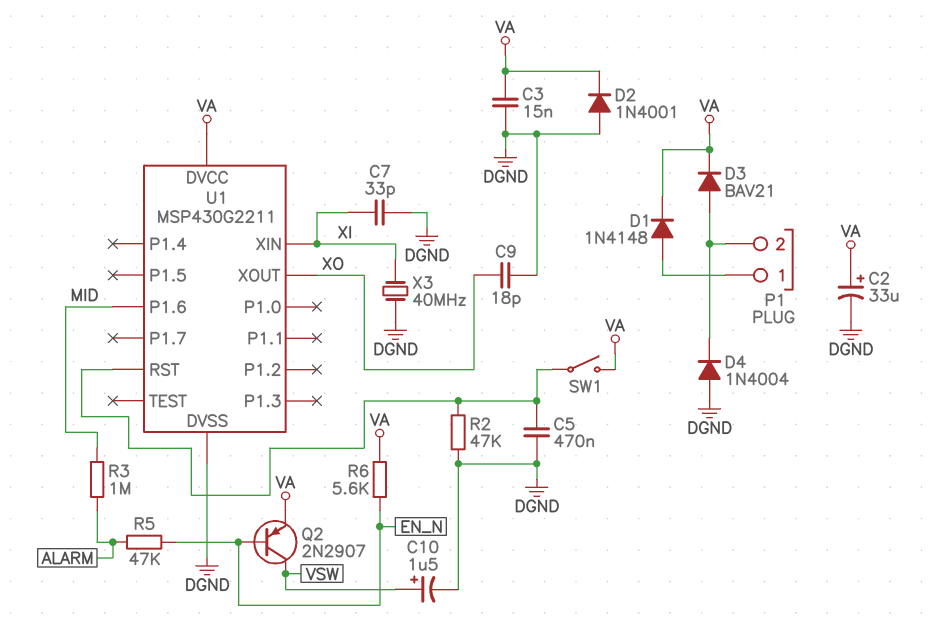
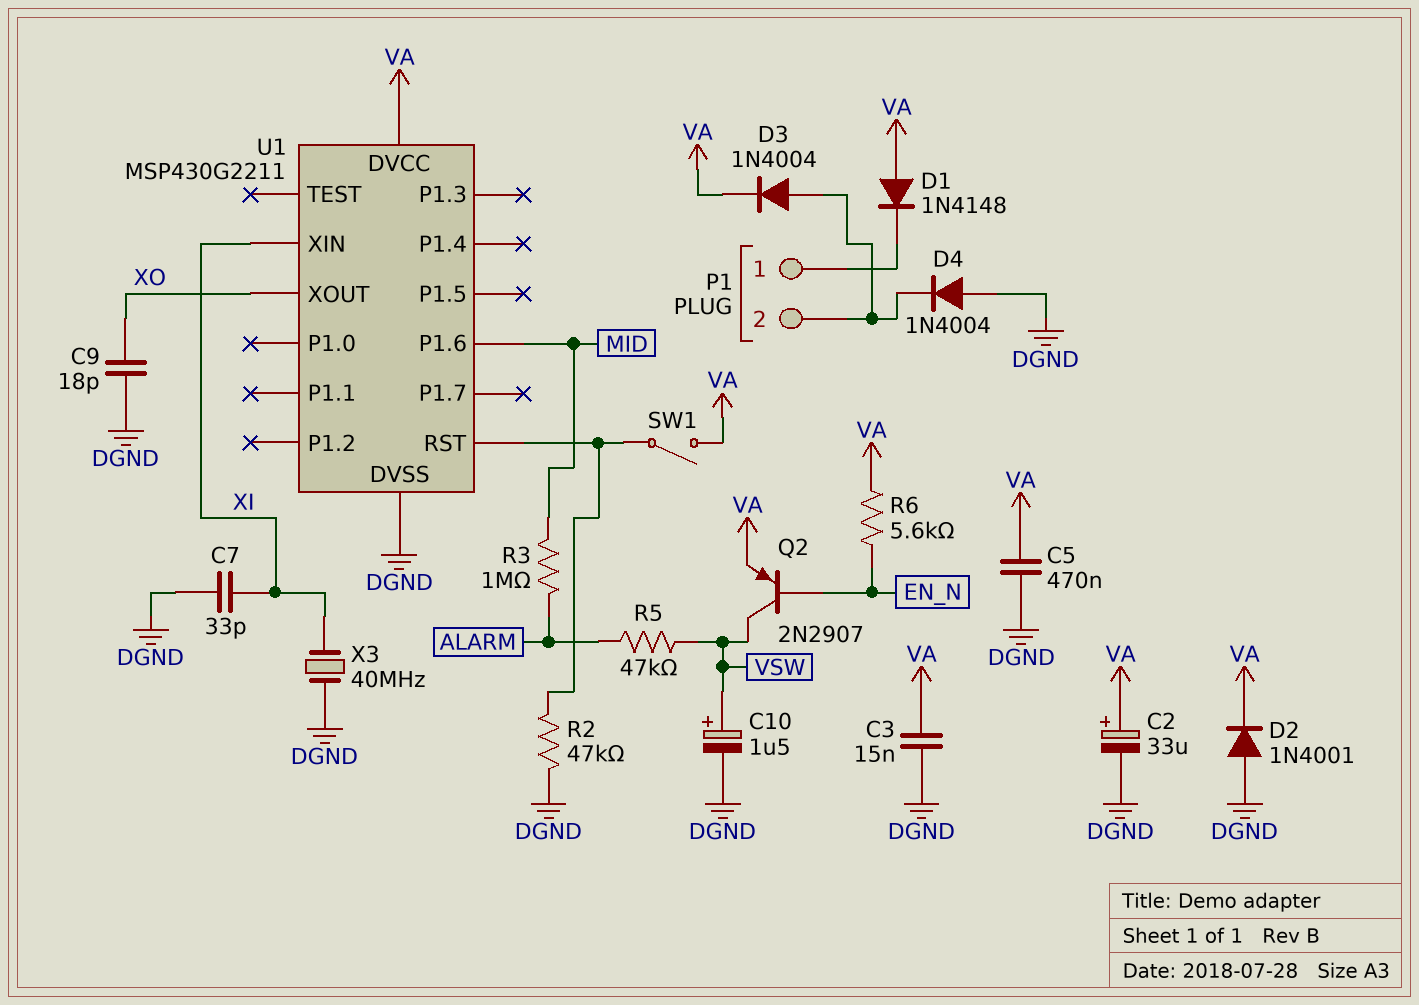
C5: 470nF (DGND, U1/RST) -> 470nF (DGND, VA)
D1: diode 1N4148 (A P1/1, K VA) -> diode 1N4148 (A VA, K P1/1)
D3: diode BAV21 (A P1/2, K VA) -> diode 1N4004 (A P1/2, K VA)
R5: 47k (ALARM, EN_N) -> 47k (ALARM, VSW)

